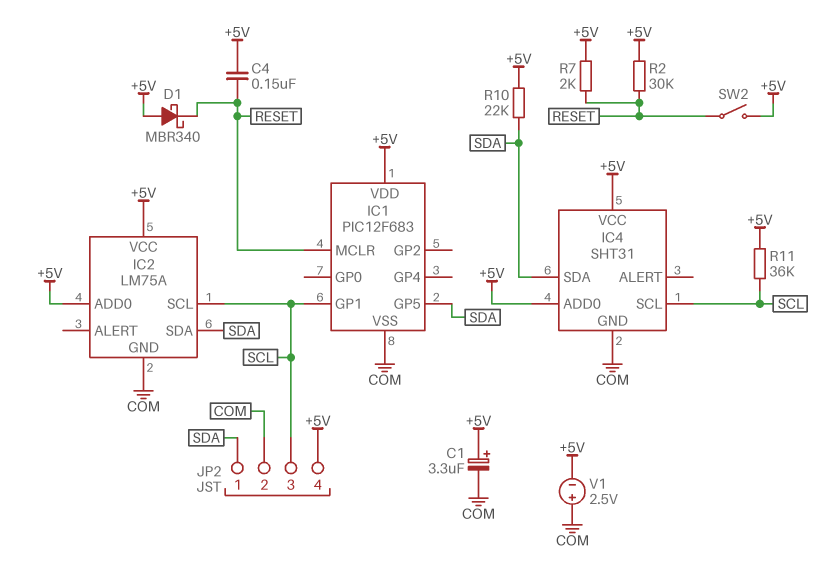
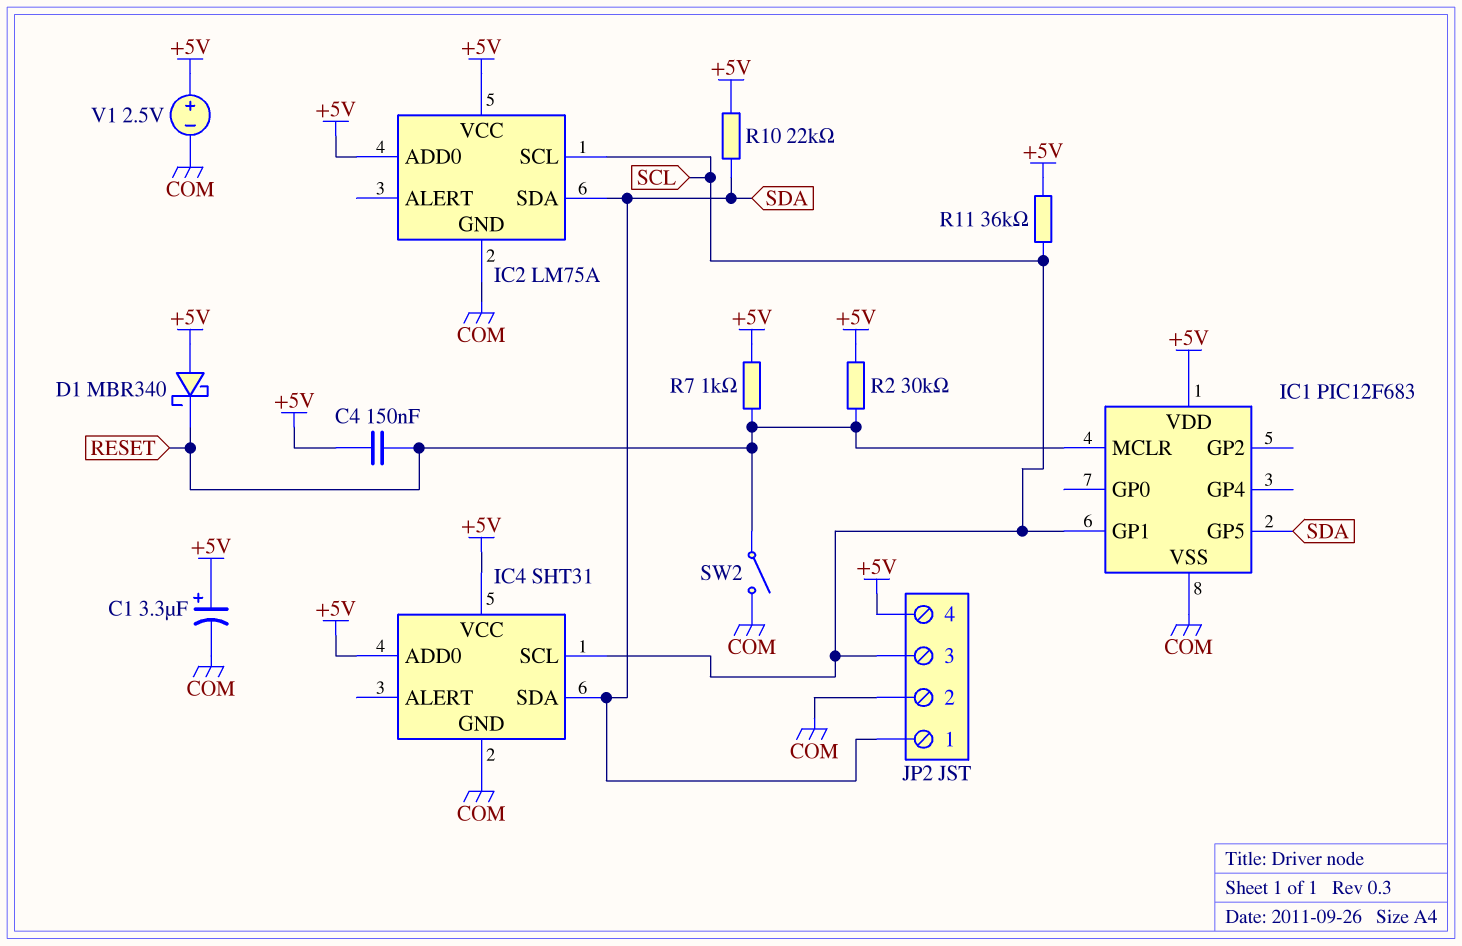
R7: 2k (+5V, RESET) -> 1k (+5V, RESET)
SW2: switch (+5V, RESET) -> switch (COM, RESET)
V1: 2.5V (plus COM, minus +5V) -> 2.5V (plus +5V, minus COM)

